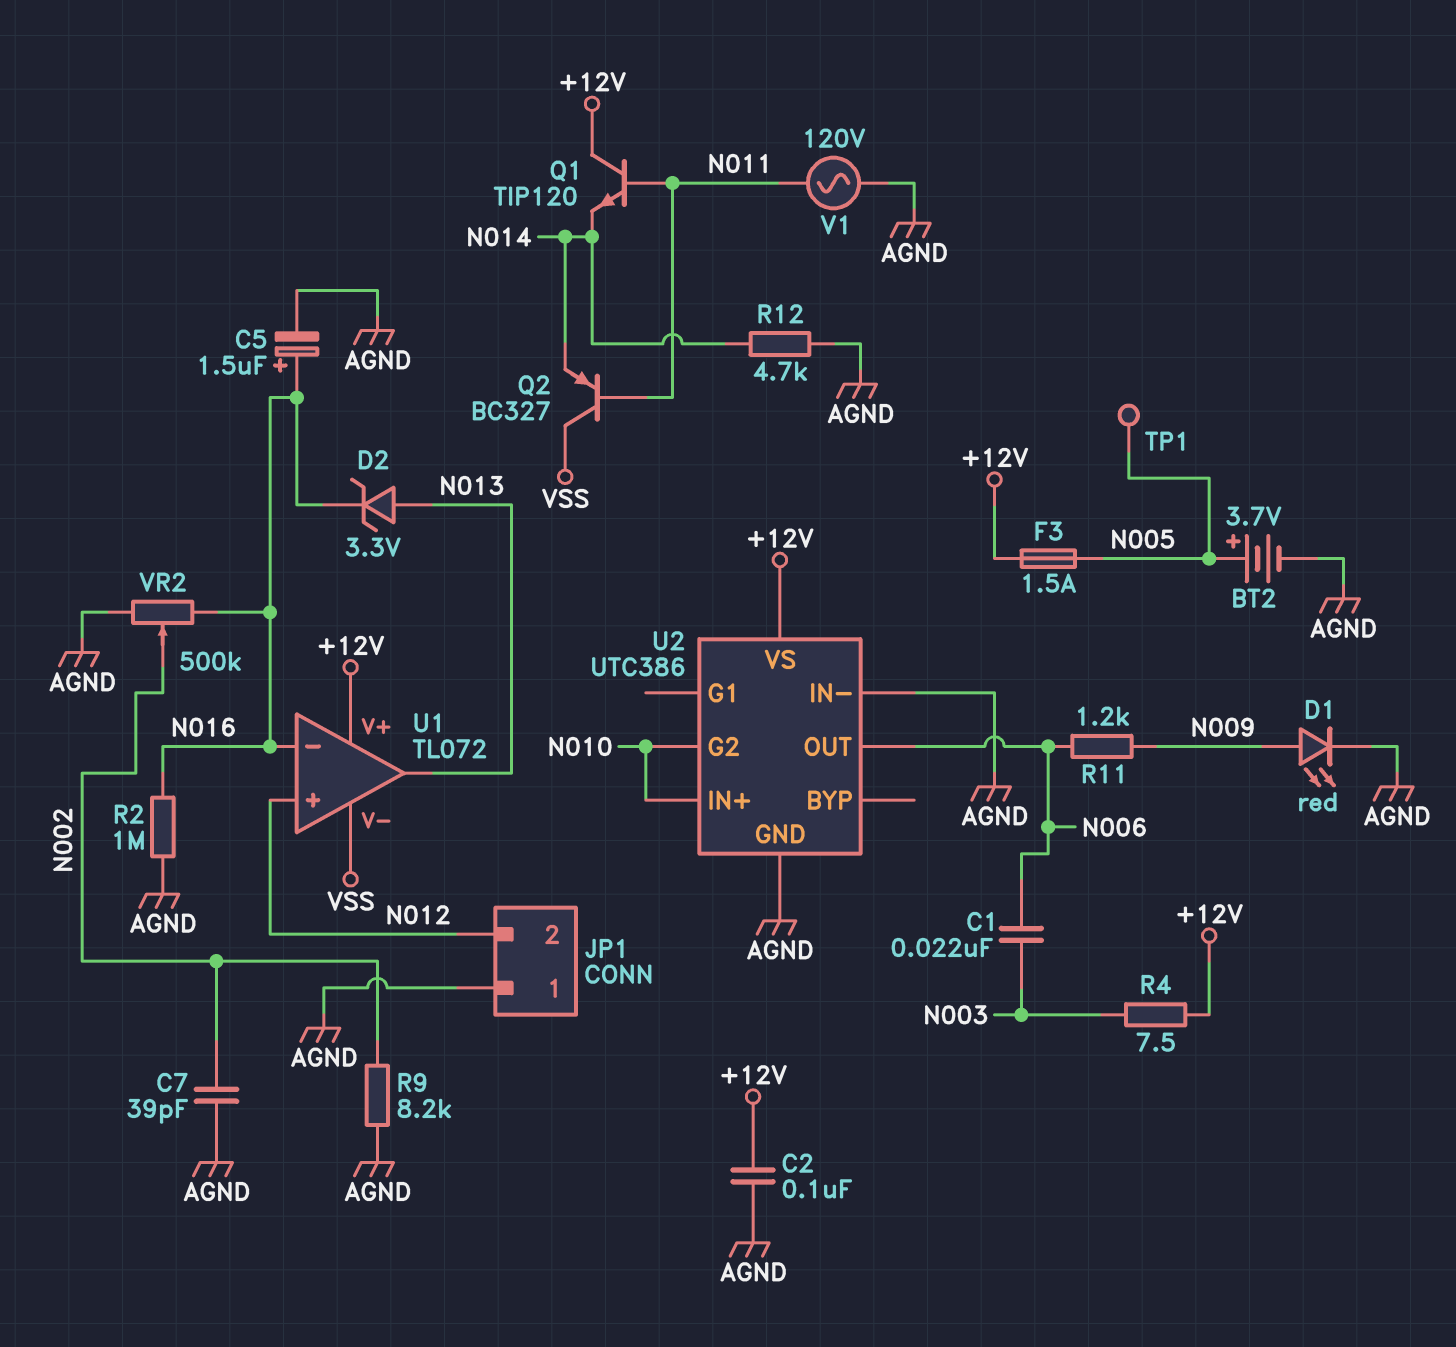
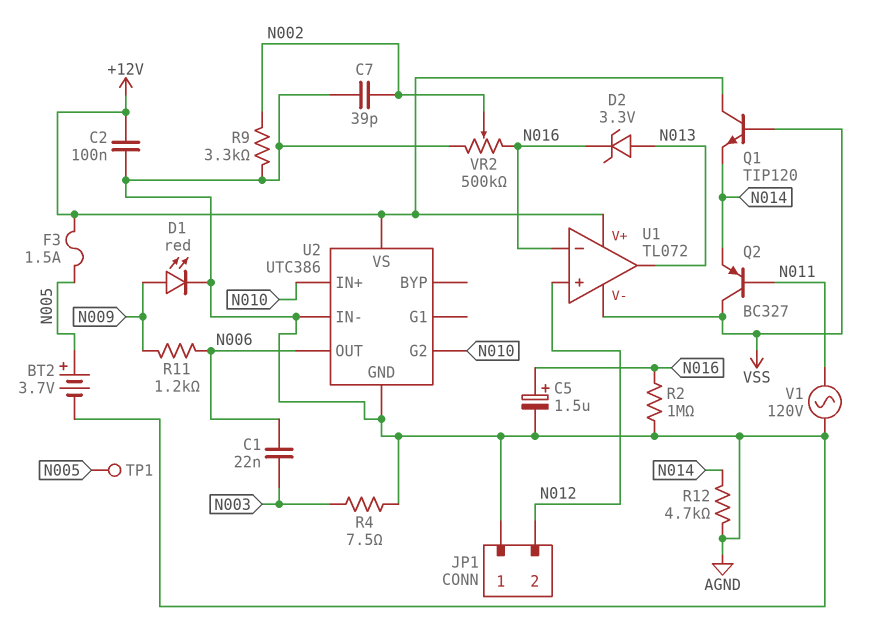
Q1: NPN TIP120 (B N011, C +12V, E N014) -> NPN TIP120 (B VSS, C +12V, E N014)
R4: 7.5 (+12V, N003) -> 7.5 (AGND, N003)
R9: 8.2k (AGND, N002) -> 3.3k (AGND, N002)

